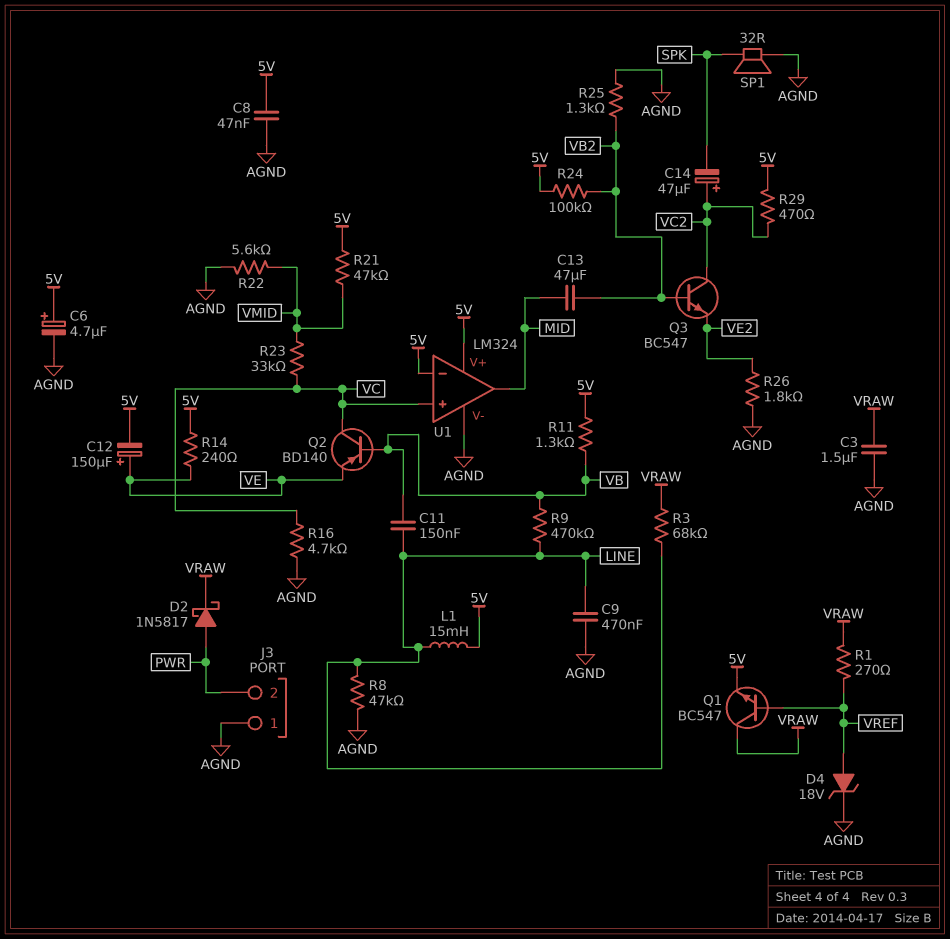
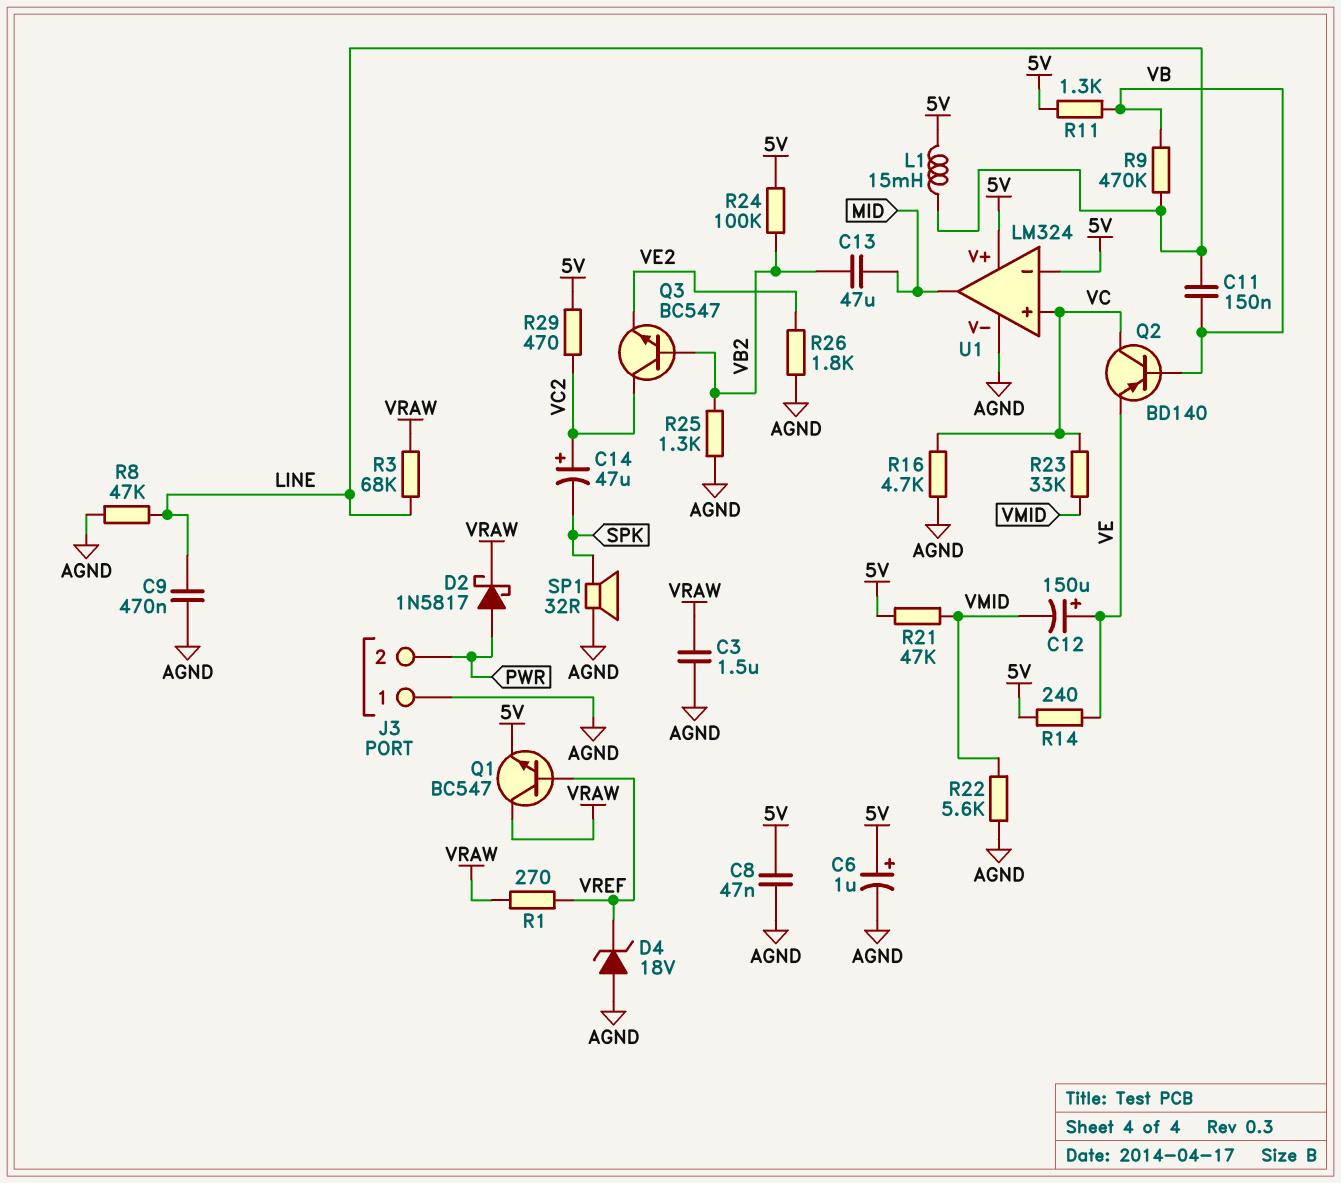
C6: 4.7uF (plus 5V, minus AGND) -> 1uF (plus 5V, minus AGND)
C12: 150uF (plus VE, minus 5V) -> 150uF (plus VE, minus VMID)
D4: zener 18V (A VREF, K AGND) -> zener 18V (A AGND, K VREF)

